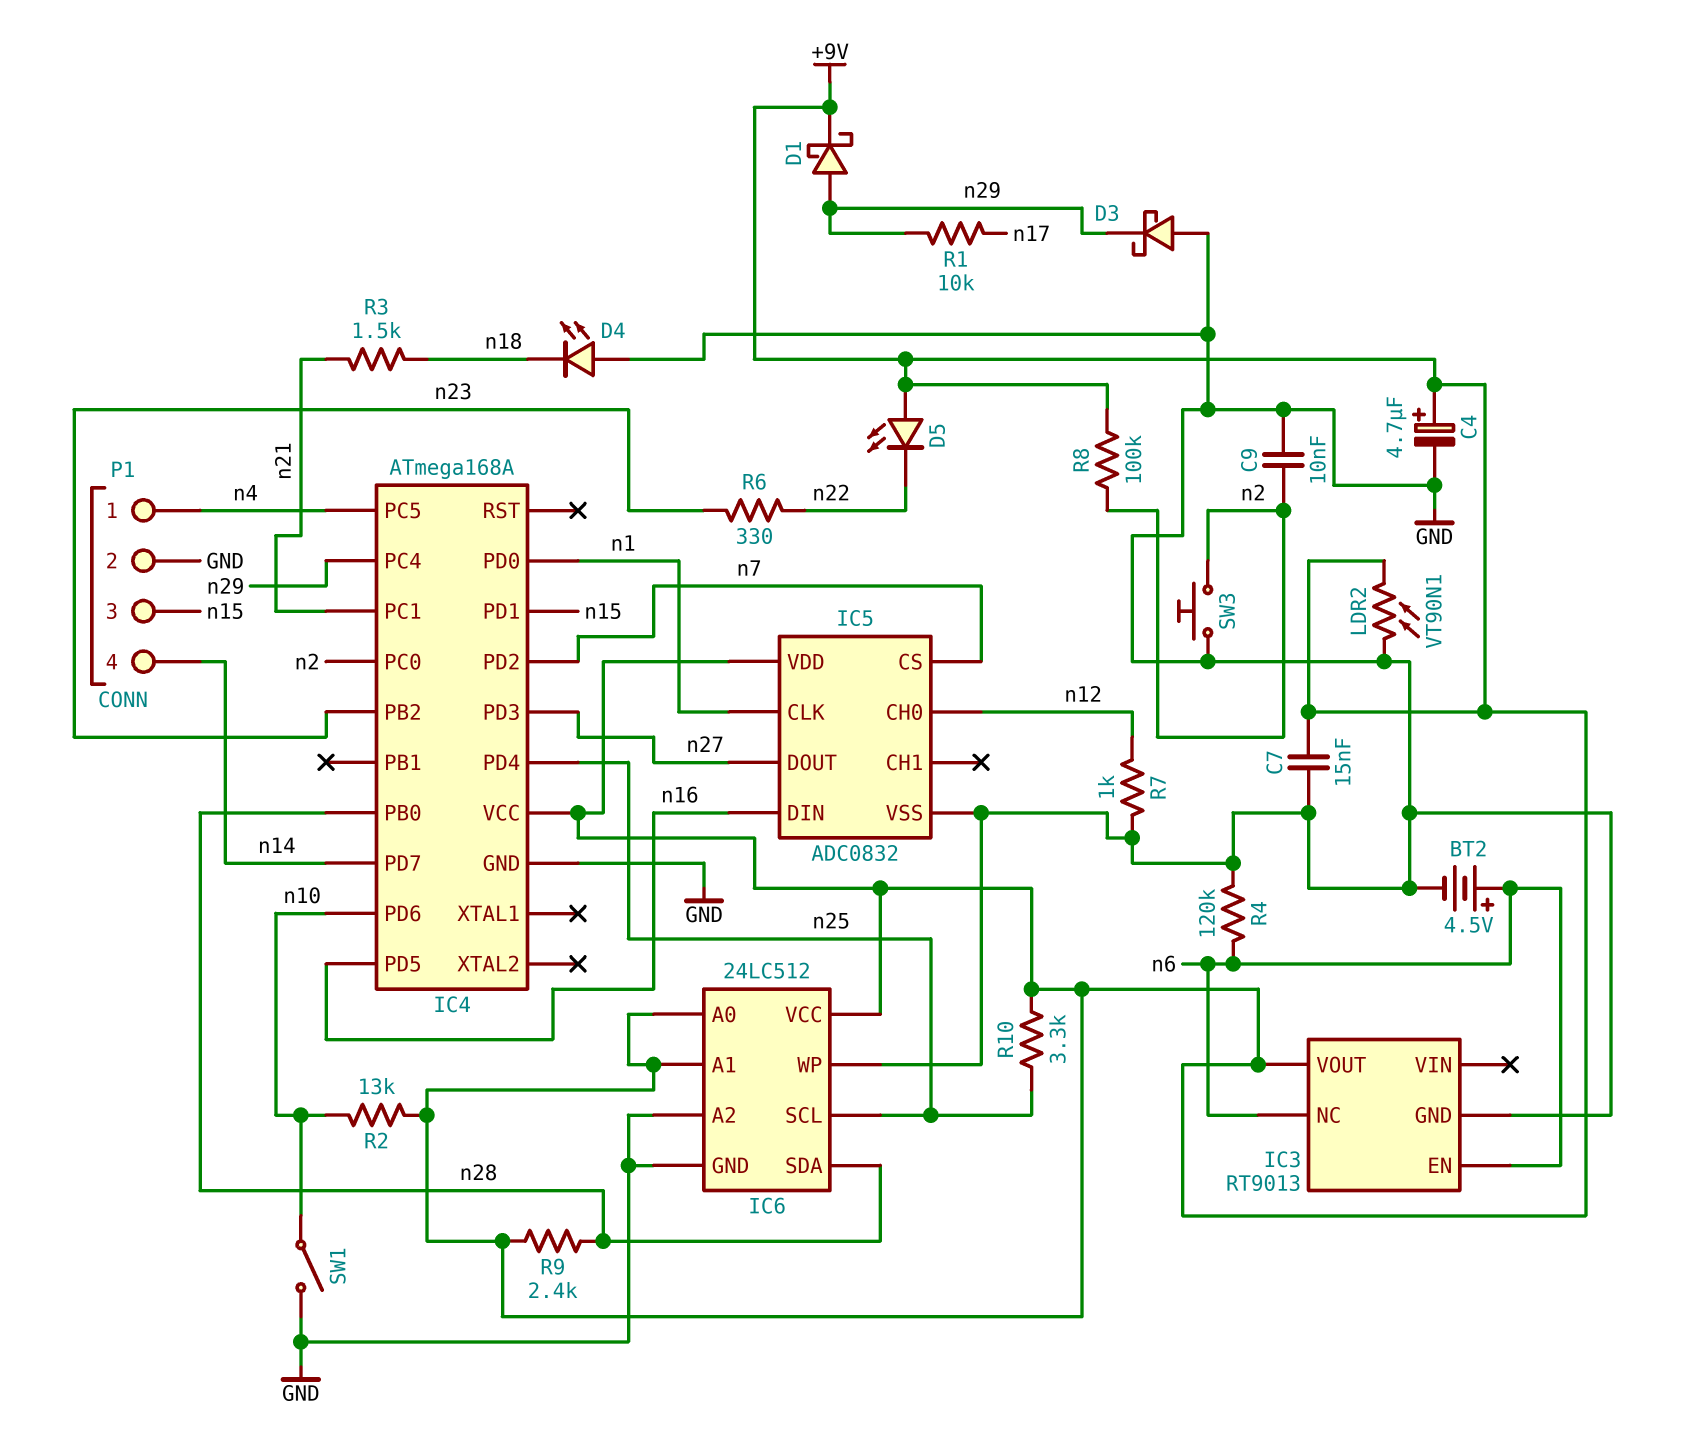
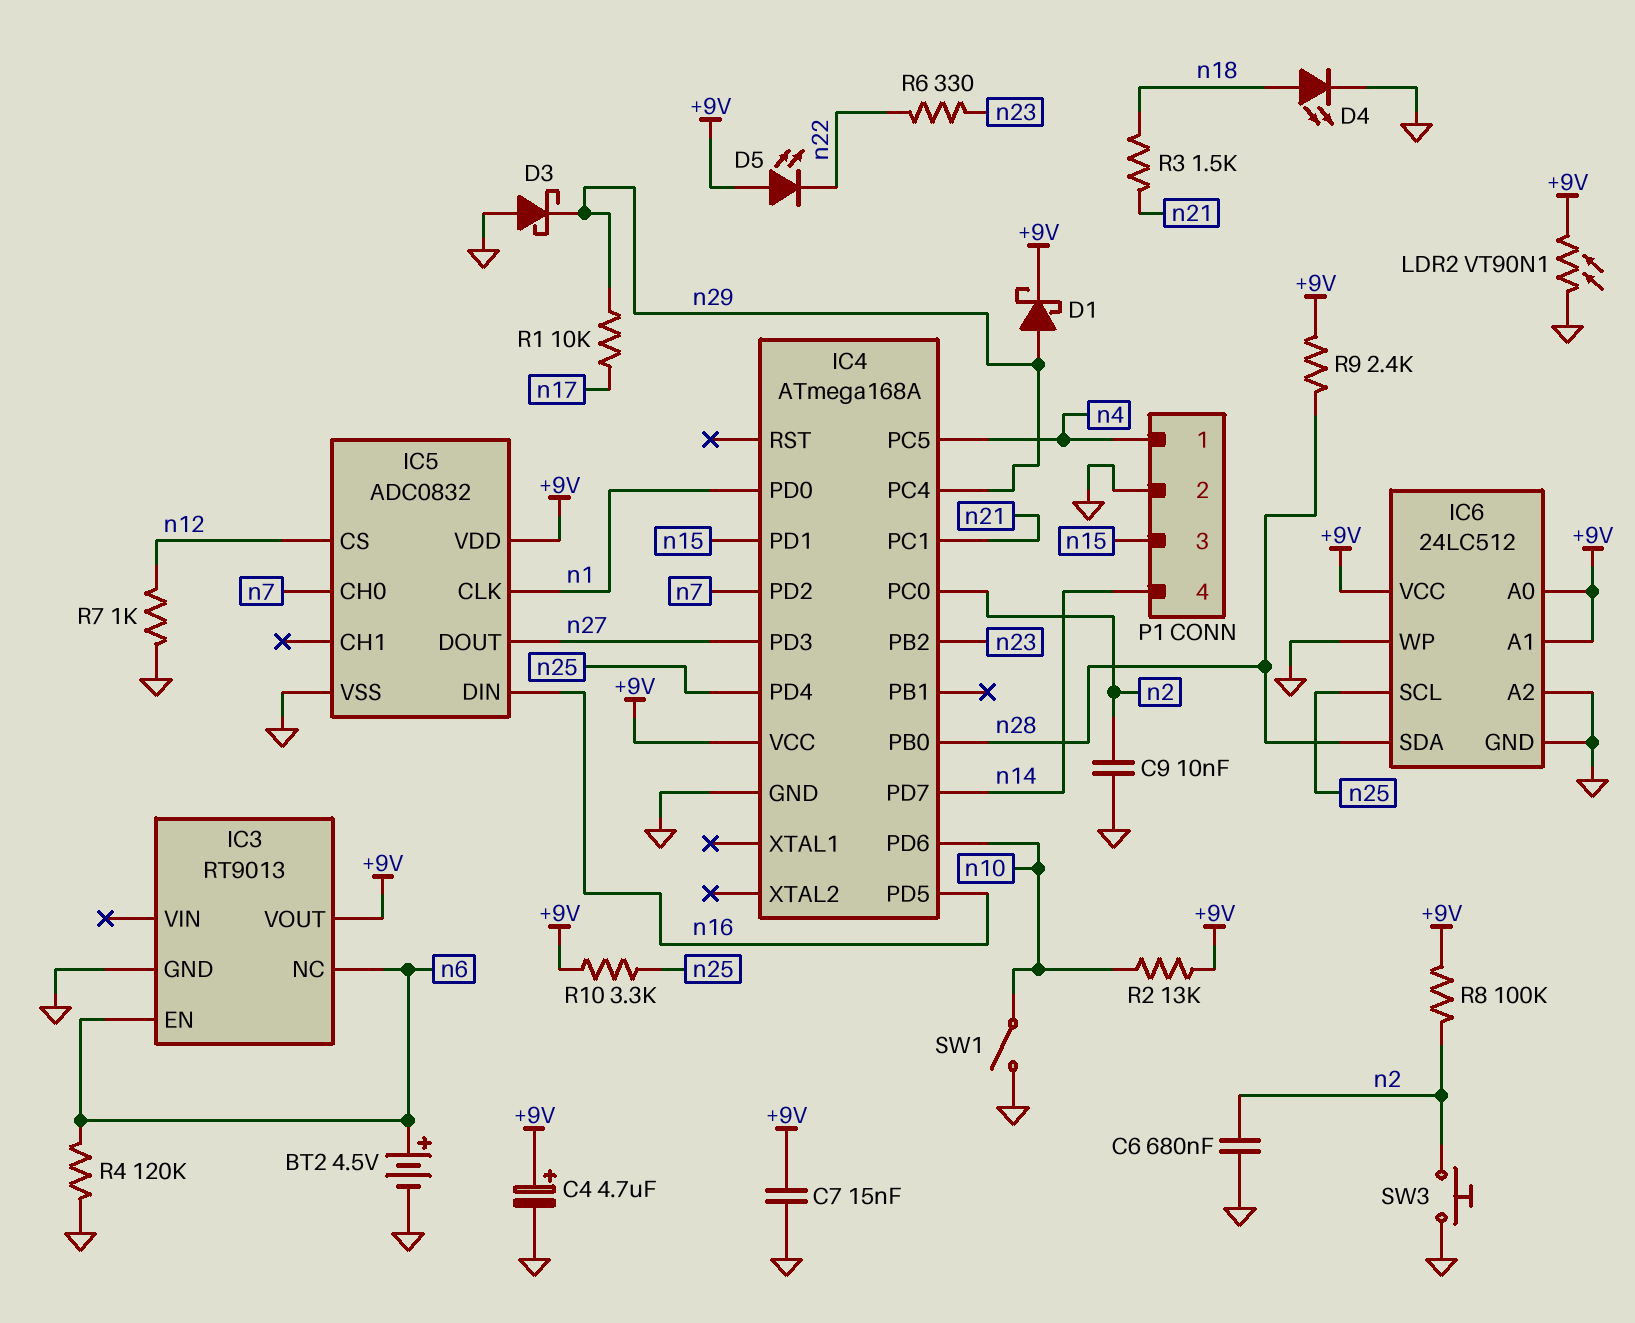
C6: none -> 680nF (GND, n2)
D4: LED (A GND, K n18) -> LED (A n18, K GND)
IC5 pin CH0: n12 -> n7
IC5 pin CS: n7 -> n12

